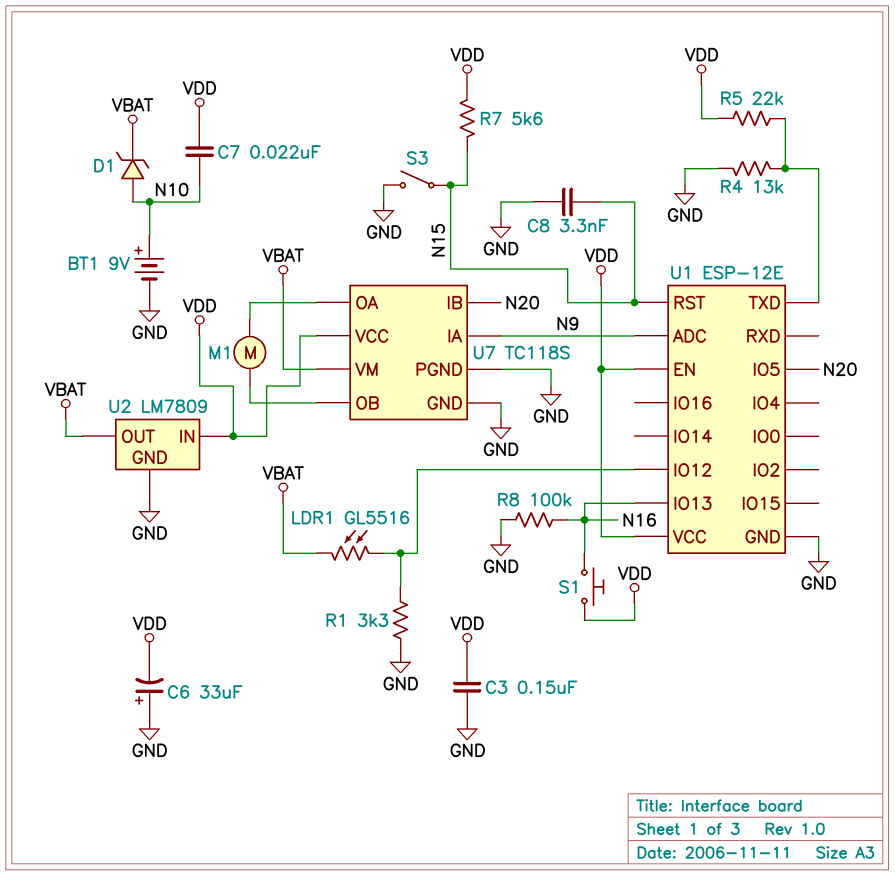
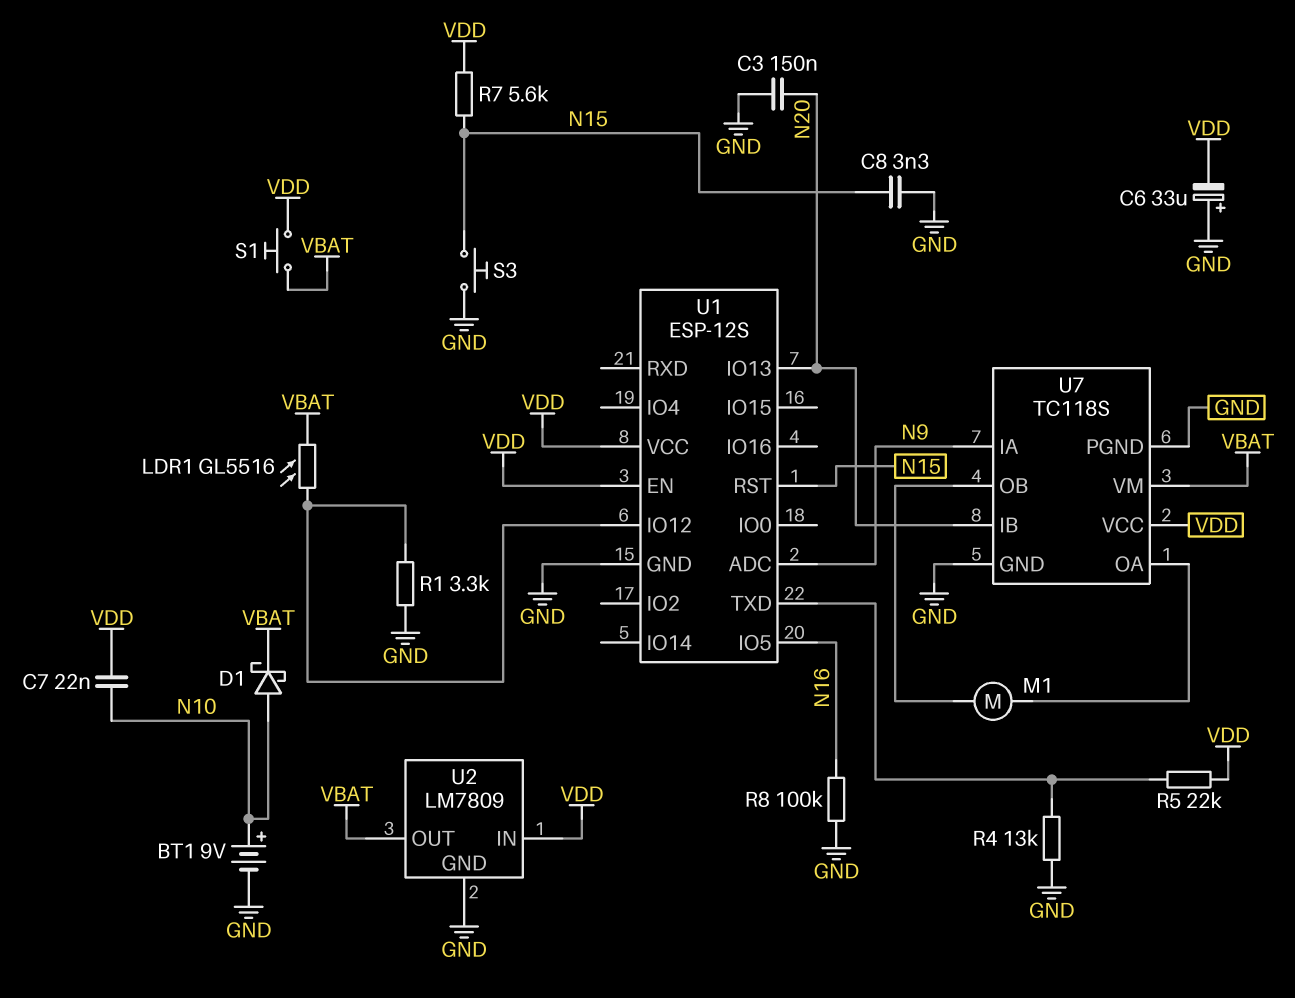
C3: 150nF (GND, VDD) -> 150nF (GND, N20)
D1: zener (A N10, K VBAT) -> schottky (A N10, K VBAT)
S1: button (N16, VDD) -> button (VBAT, VDD)
S3: switch (GND, N15) -> button (GND, N15)
U1: ESP-12E -> ESP-12S
U1 pin IO5: N20 -> N16
U1 pin IO13: N16 -> N20

